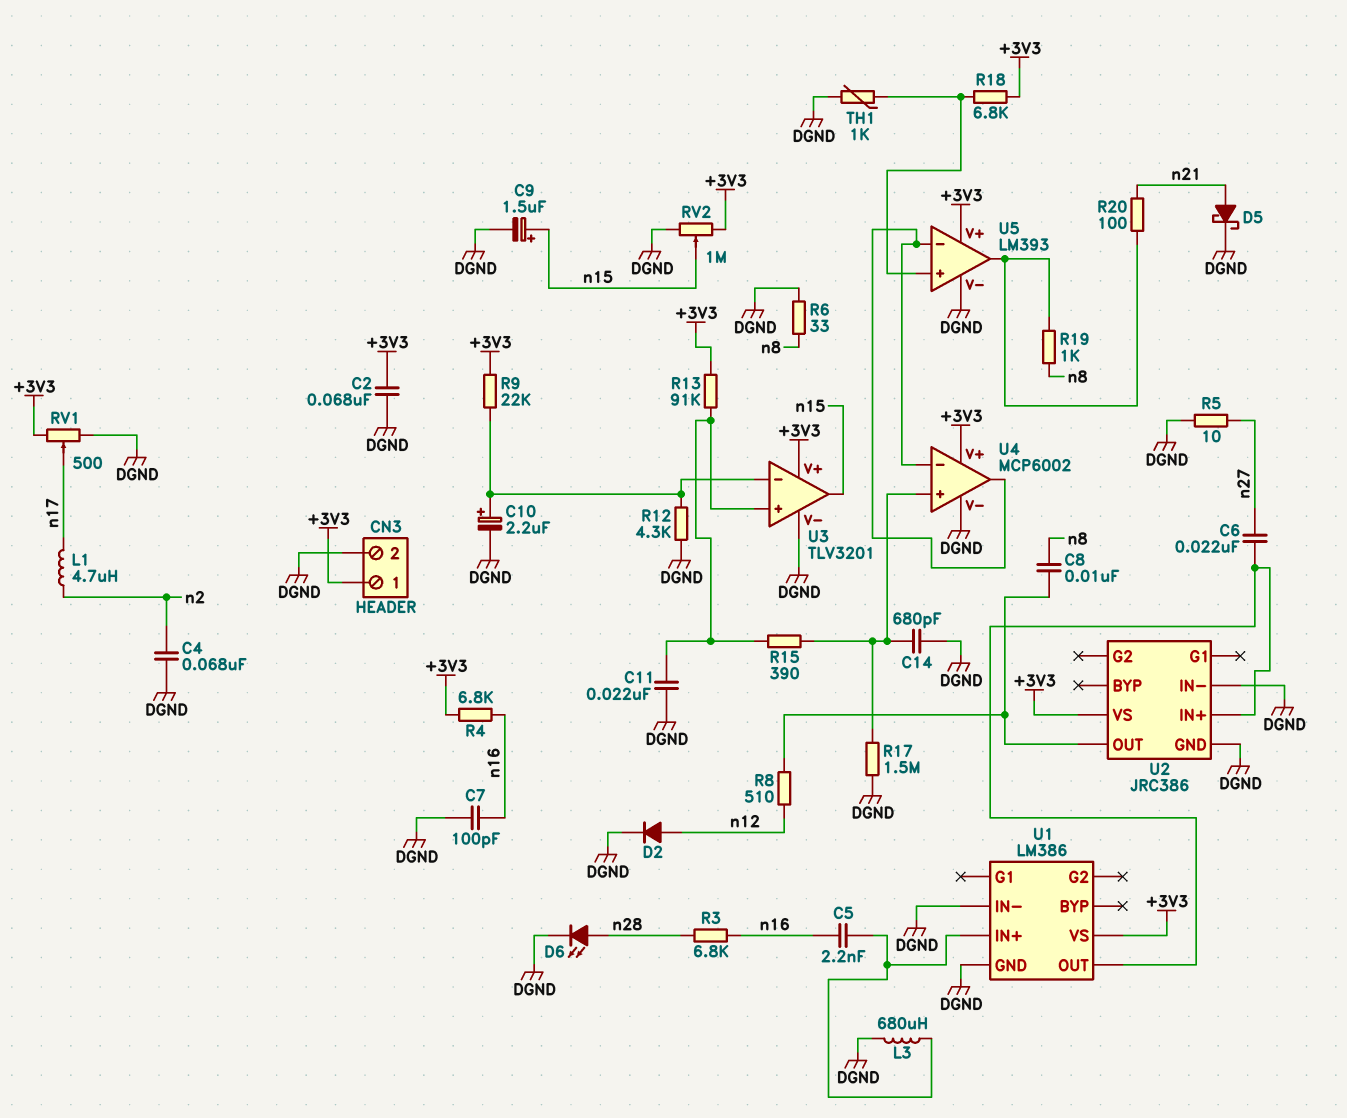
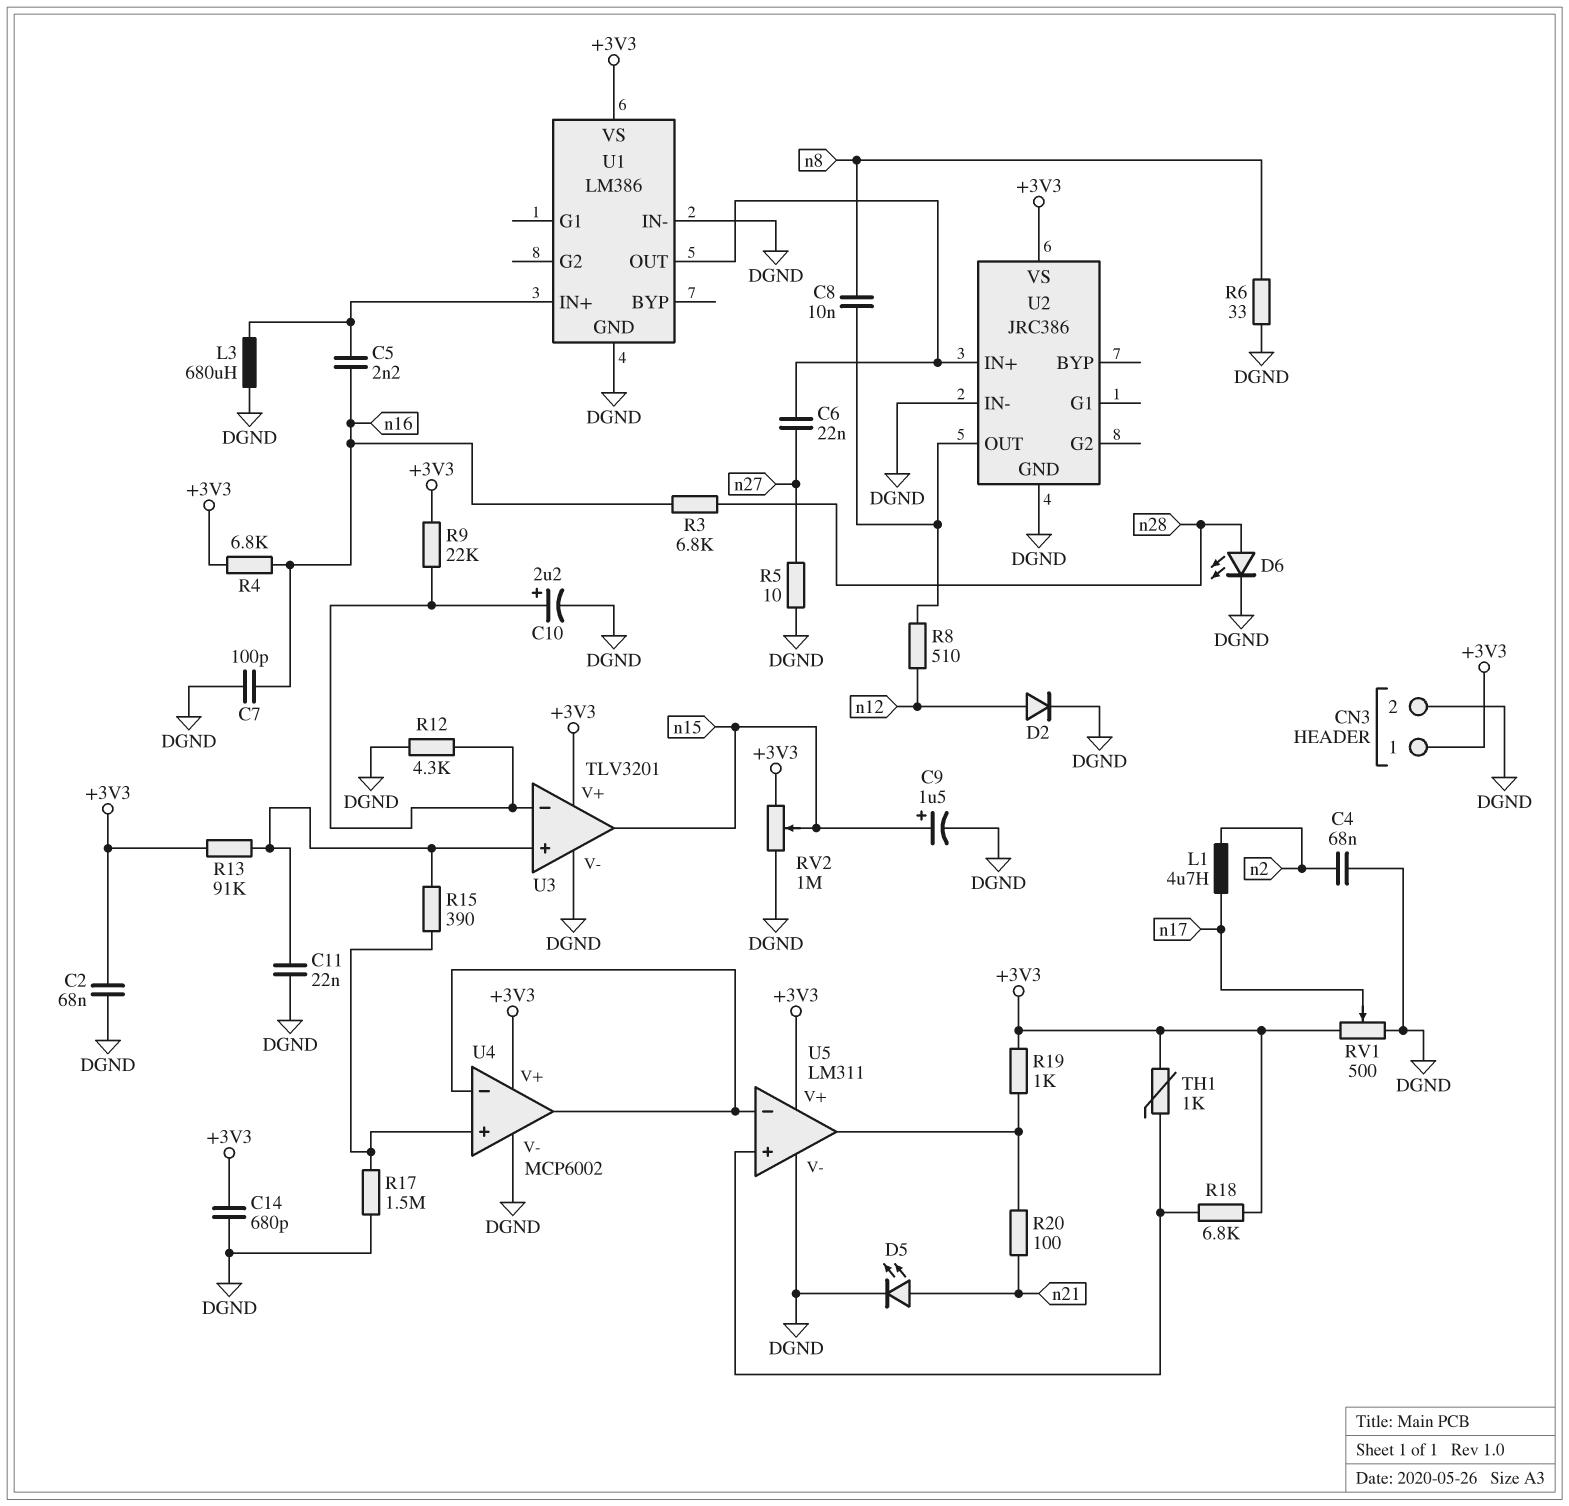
C14: 680pF (DGND, U4/in+) -> 680pF (+3V3, DGND)
D5: schottky (A n21, K DGND) -> LED (A n21, K DGND)
R19: 1k (U5/out, n8) -> 1k (+3V3, U5/out)
TH1: 1k (DGND, U5/in+) -> 1k (+3V3, U5/in+)
U5: LM393 -> LM311

